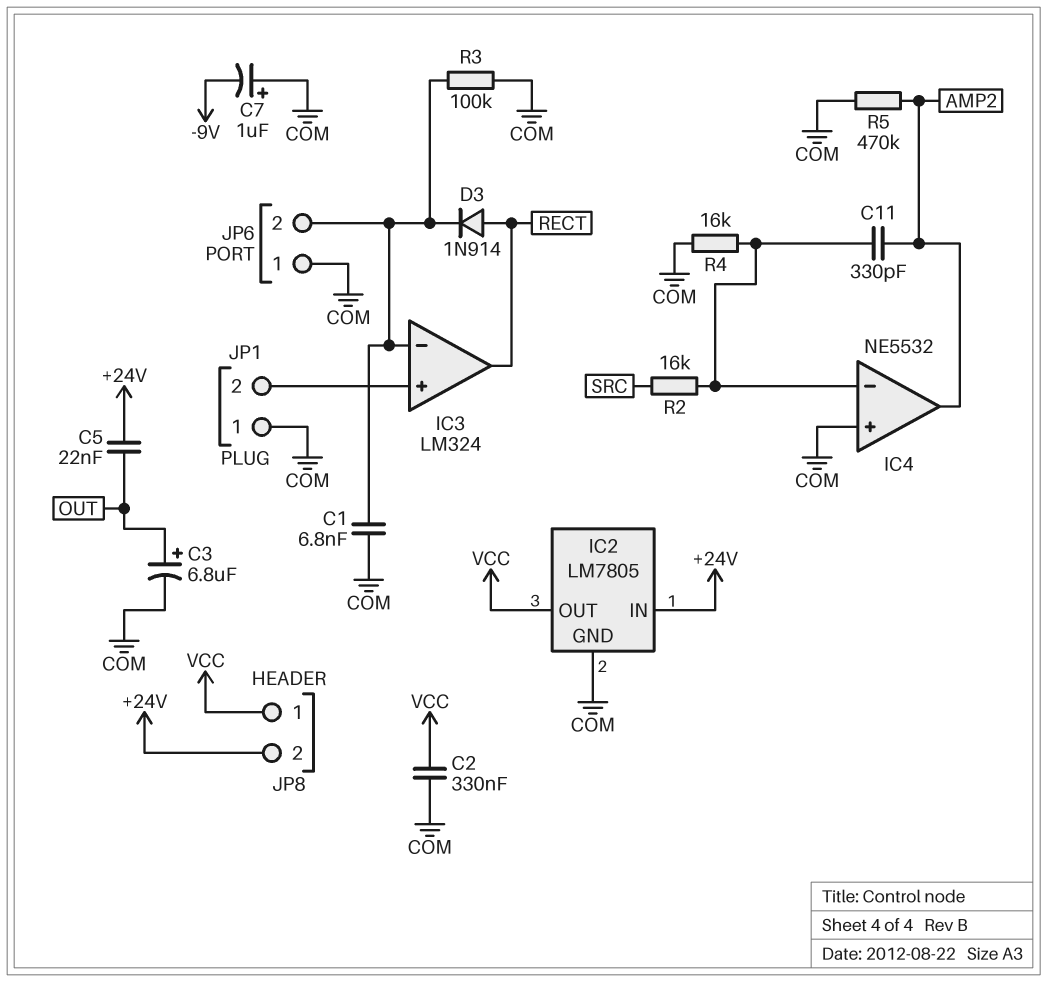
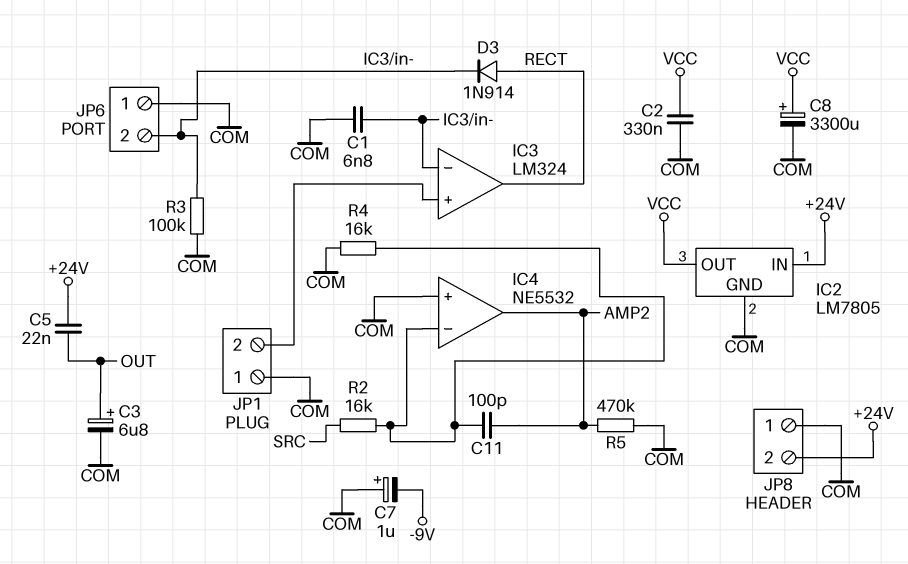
C8: none -> 3300uF (plus VCC, minus COM)
C11: 330pF (AMP2, IC4/in-) -> 100pF (AMP2, IC4/in-)
JP8 pin 1: VCC -> COM

